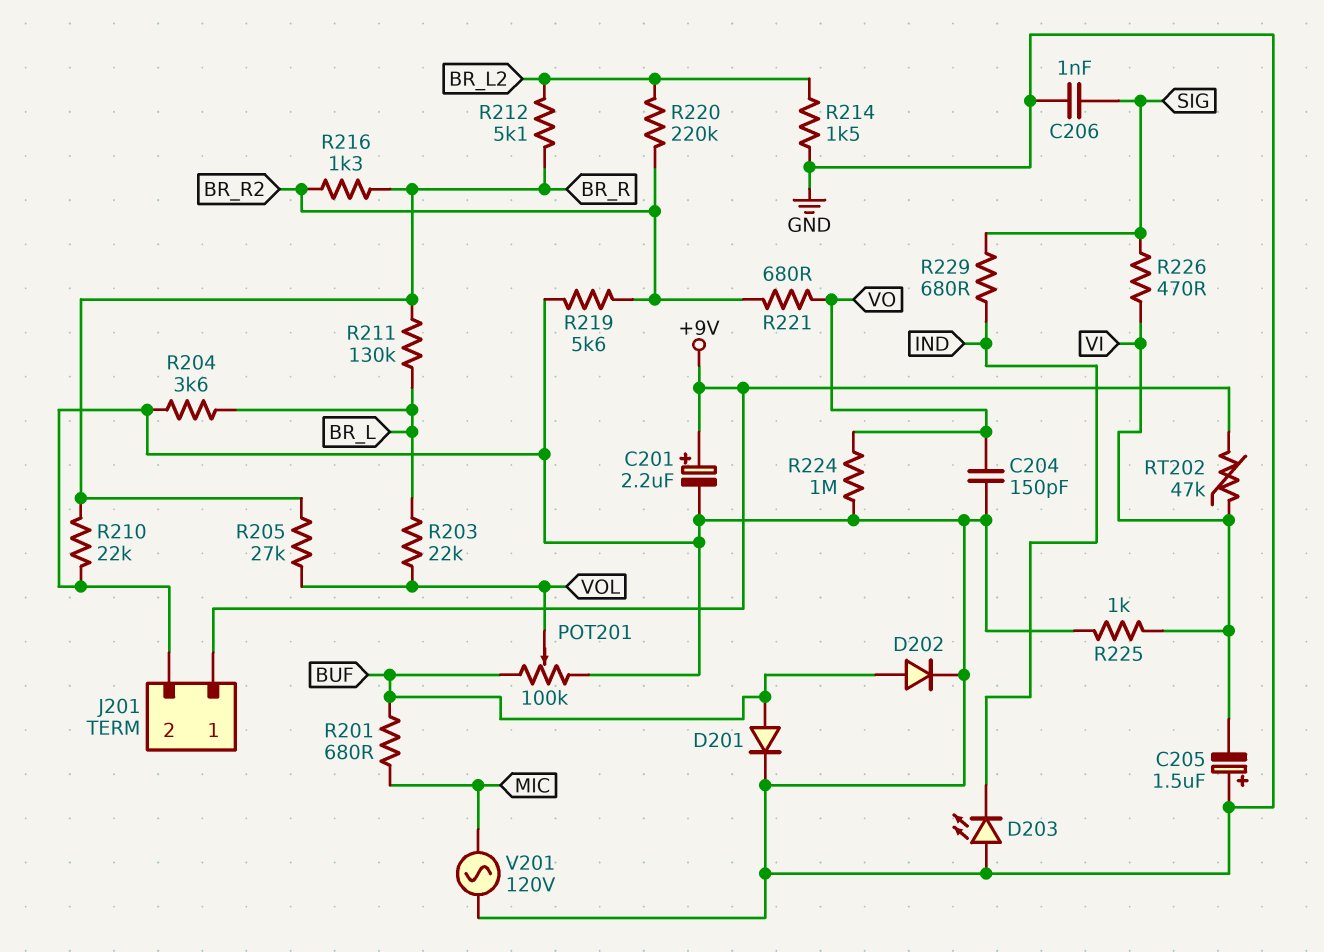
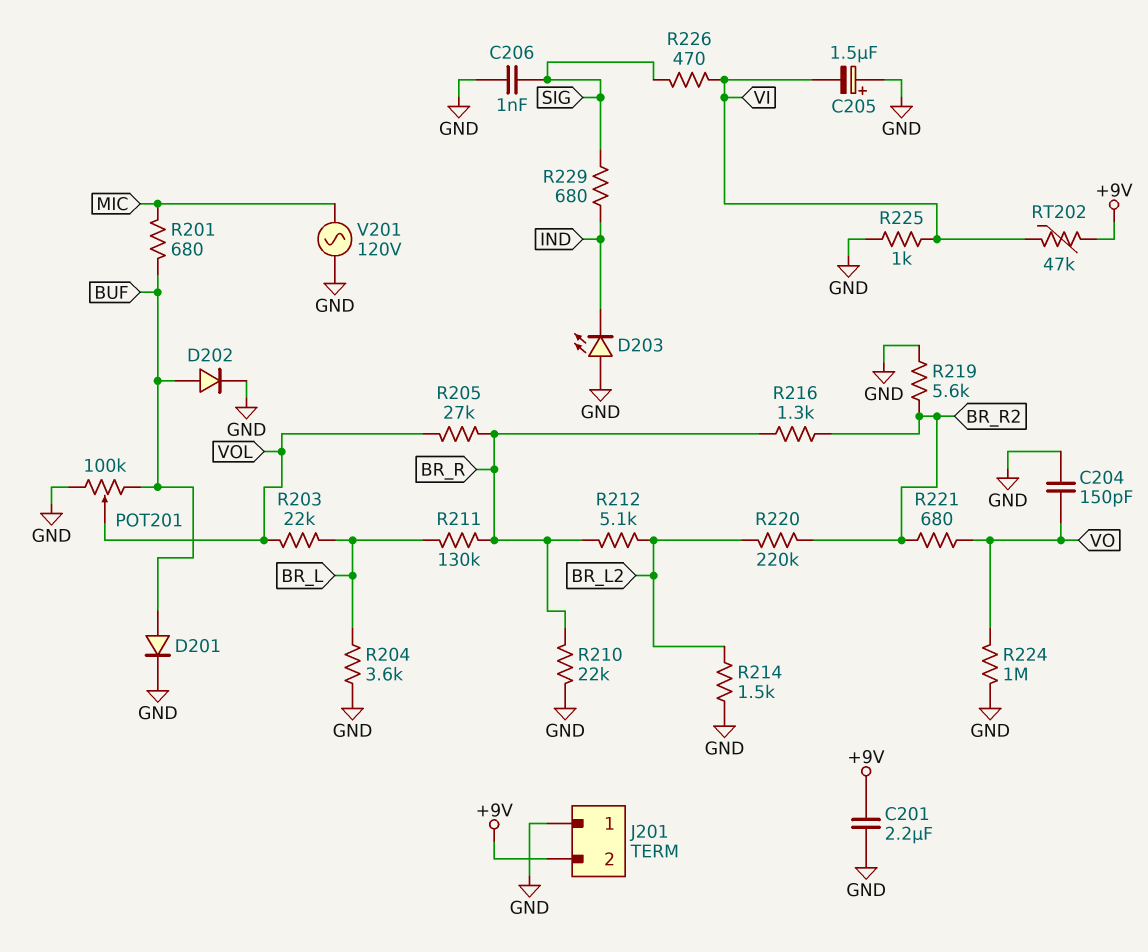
C201: 2.2uF (plus +9V, minus GND) -> 2.2uF (+9V, GND)
J201 pin 1: +9V -> GND
J201 pin 2: GND -> +9V

